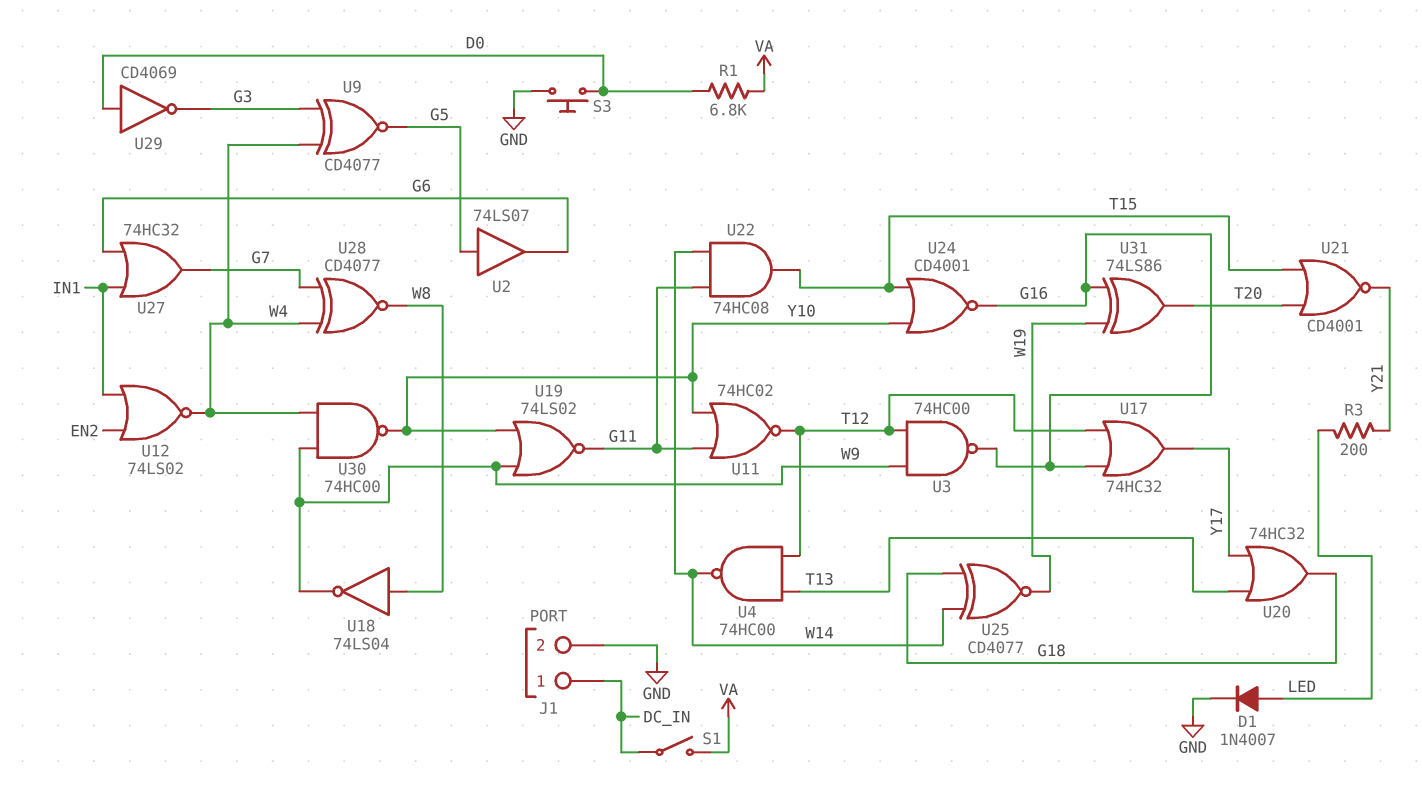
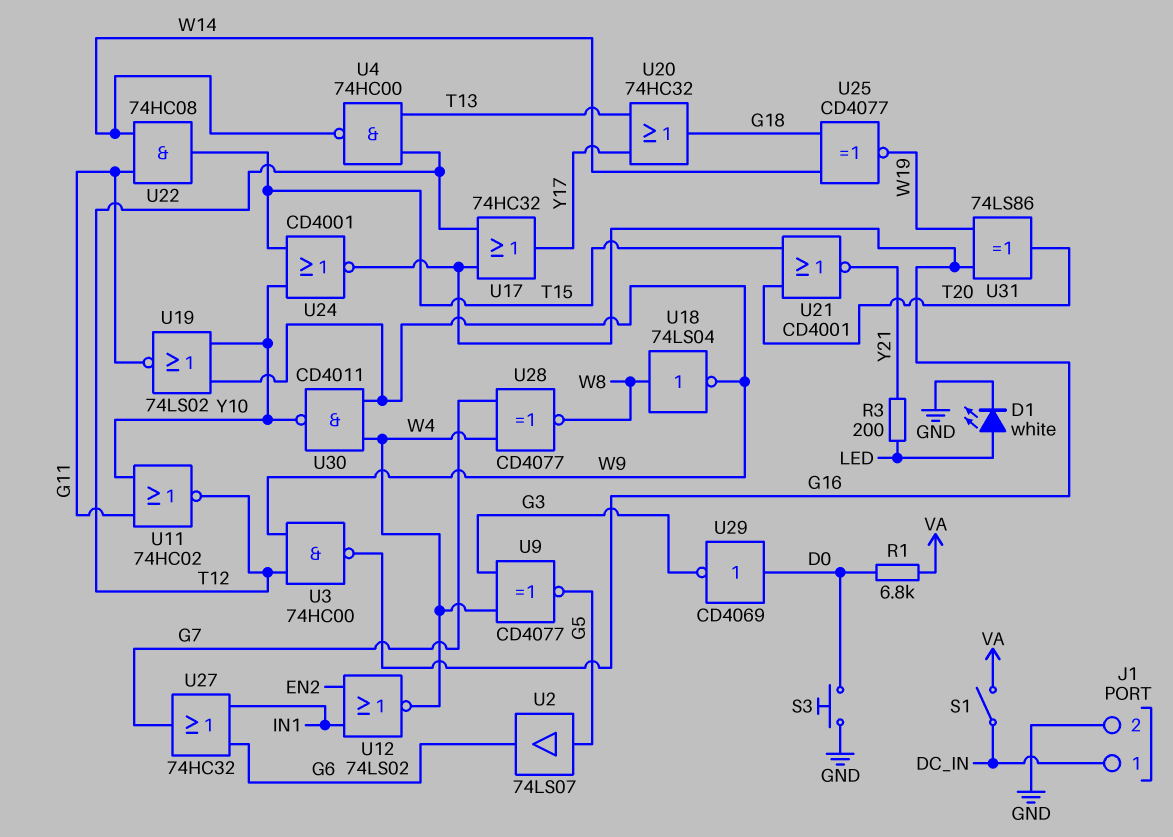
D1: diode 1N4007 (A LED, K GND) -> LED white (A LED, K GND)
U30: NAND 74HC00 (in W4, in W9, out Y10) -> NAND CD4011 (in W4, in W9, out Y10)

